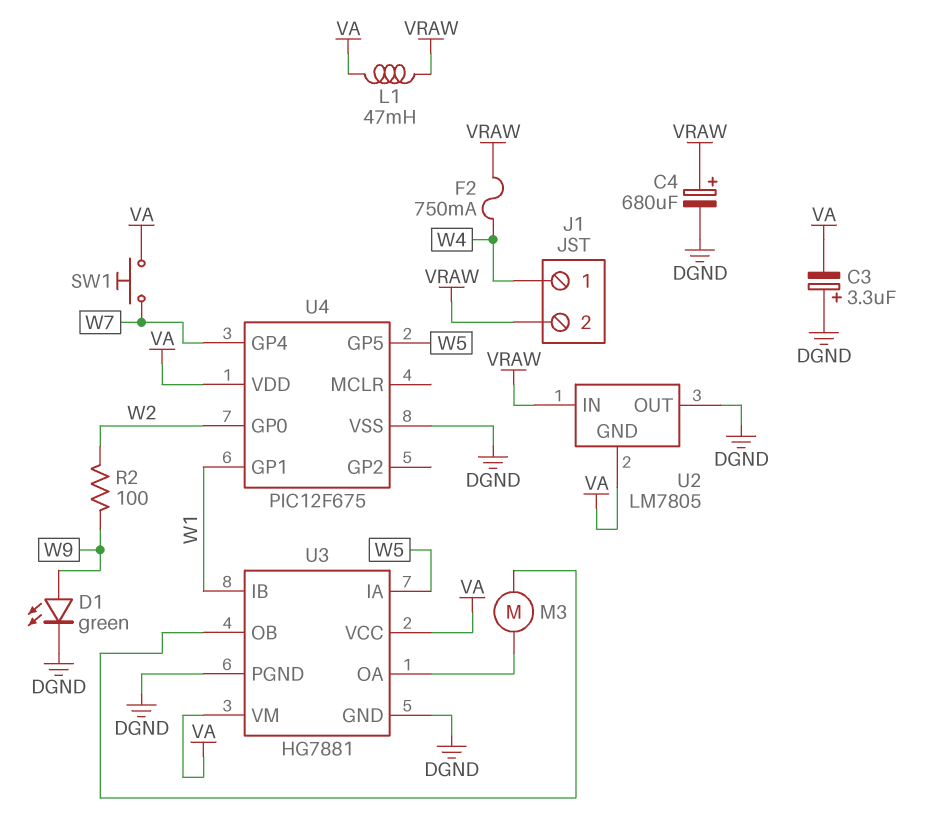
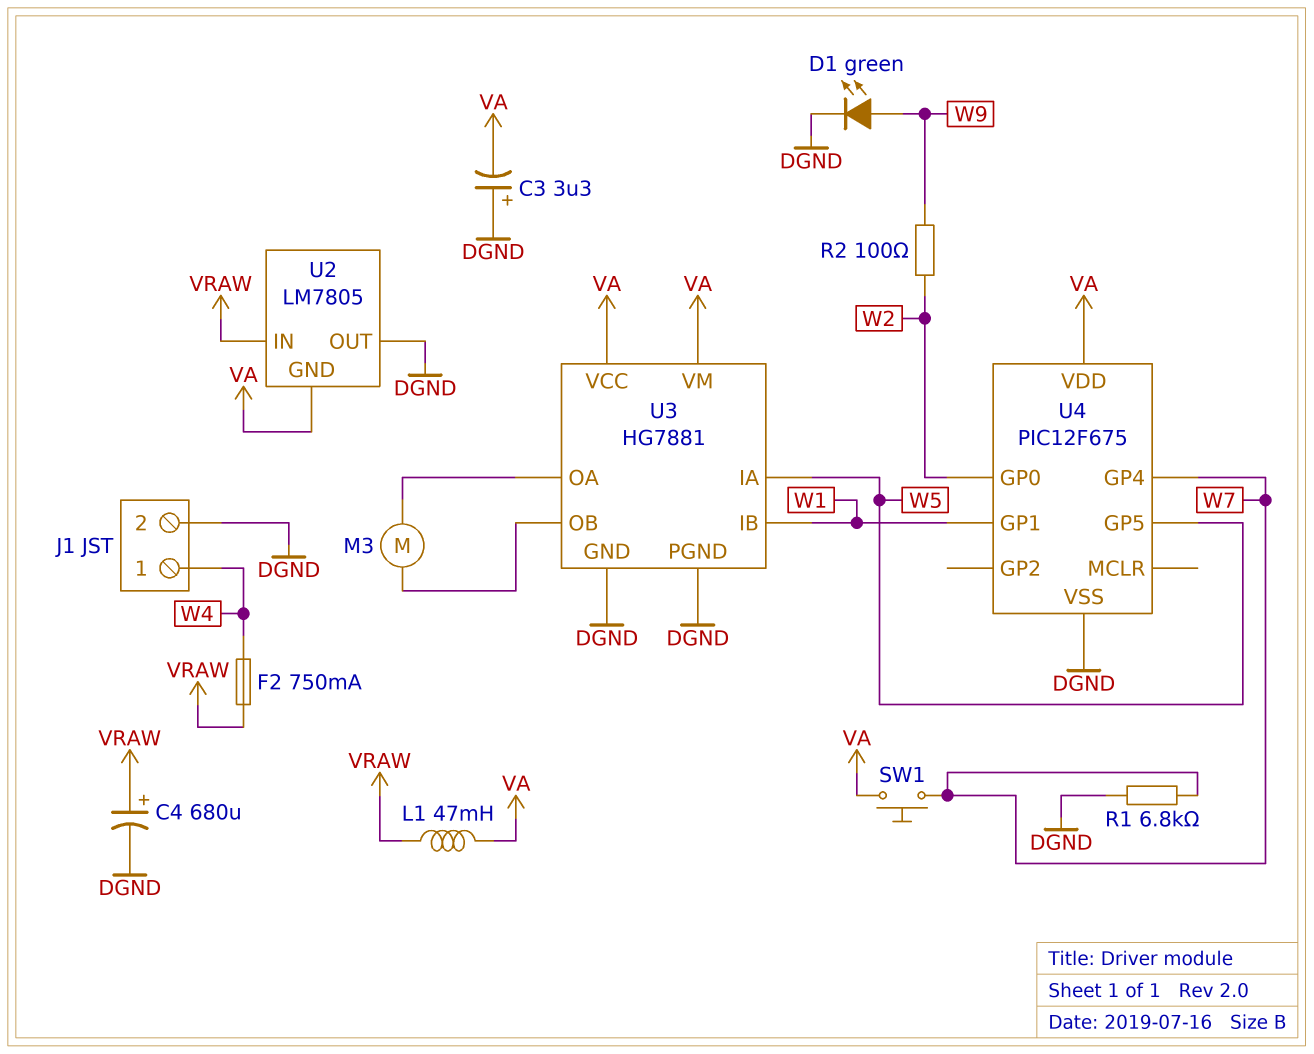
J1 pin 2: VRAW -> DGND
R1: none -> 6.8k (DGND, W7)

